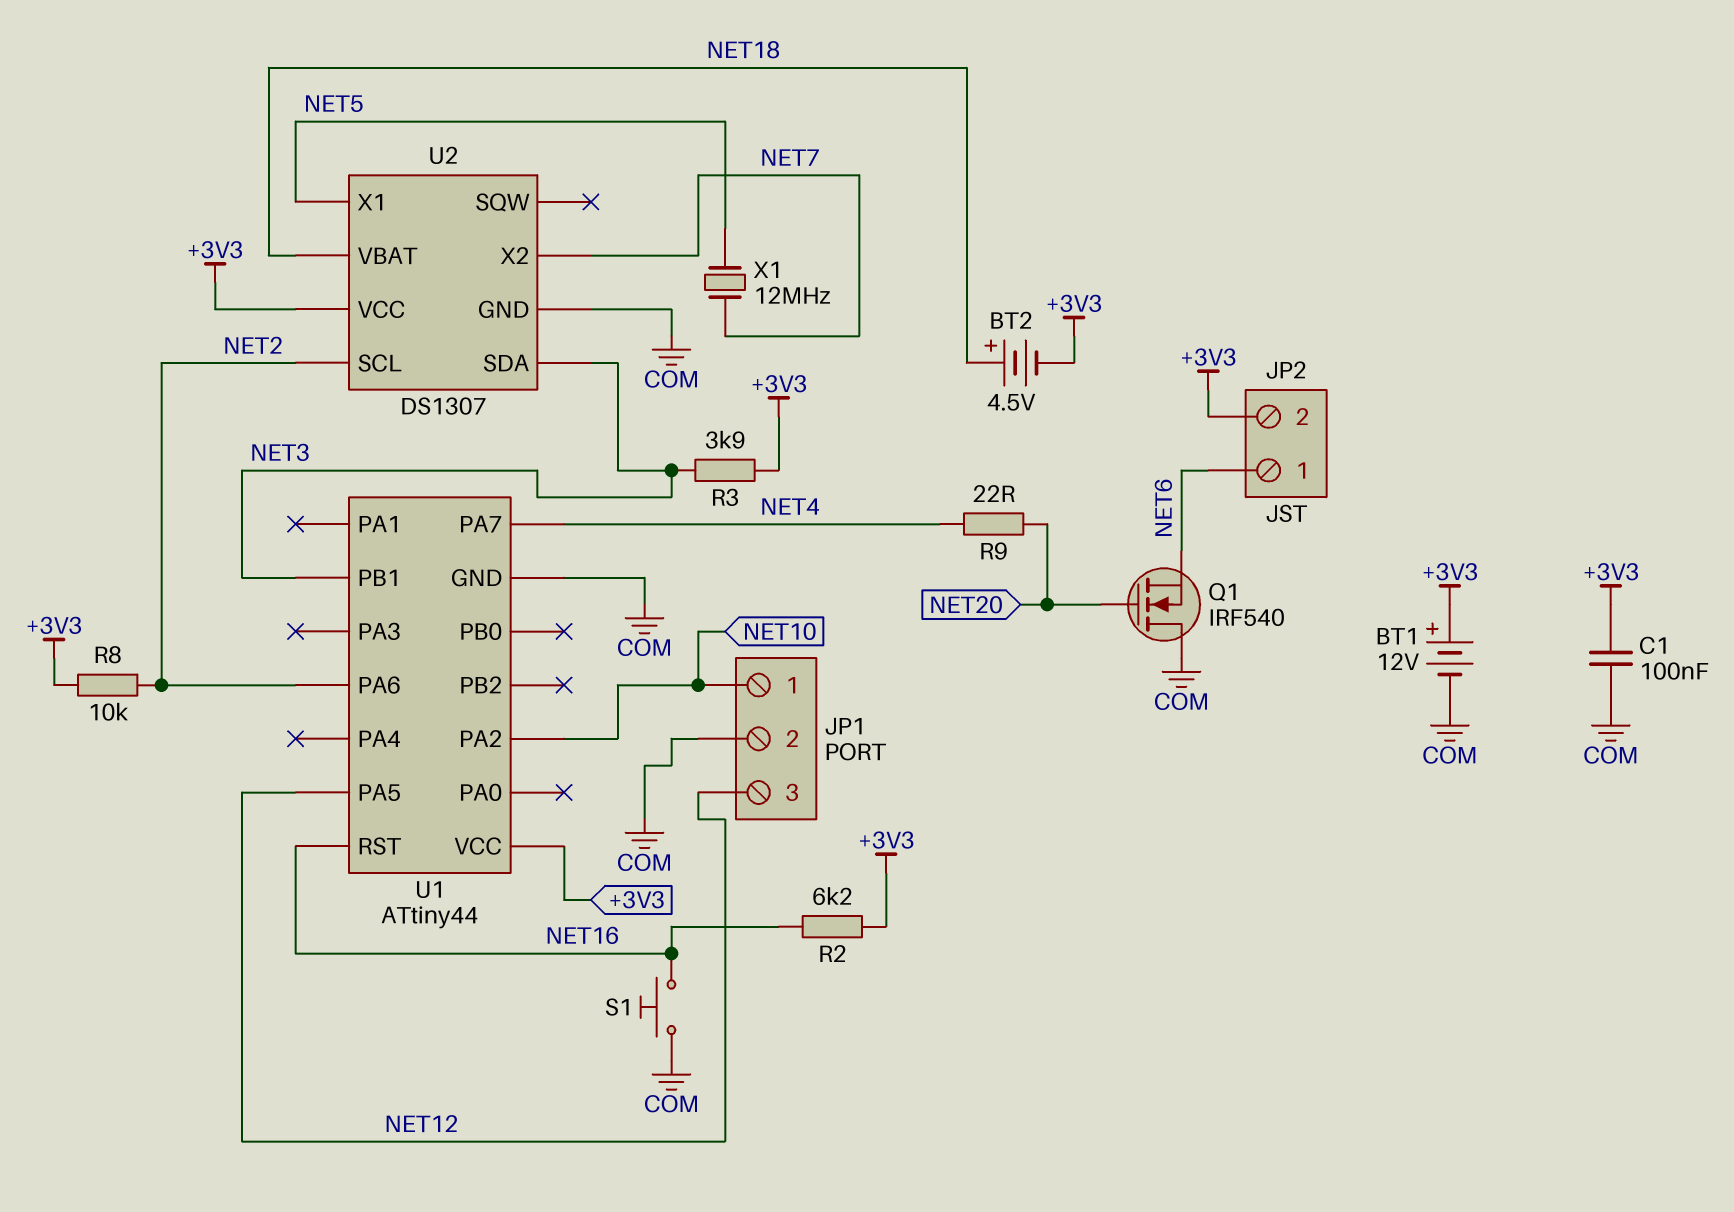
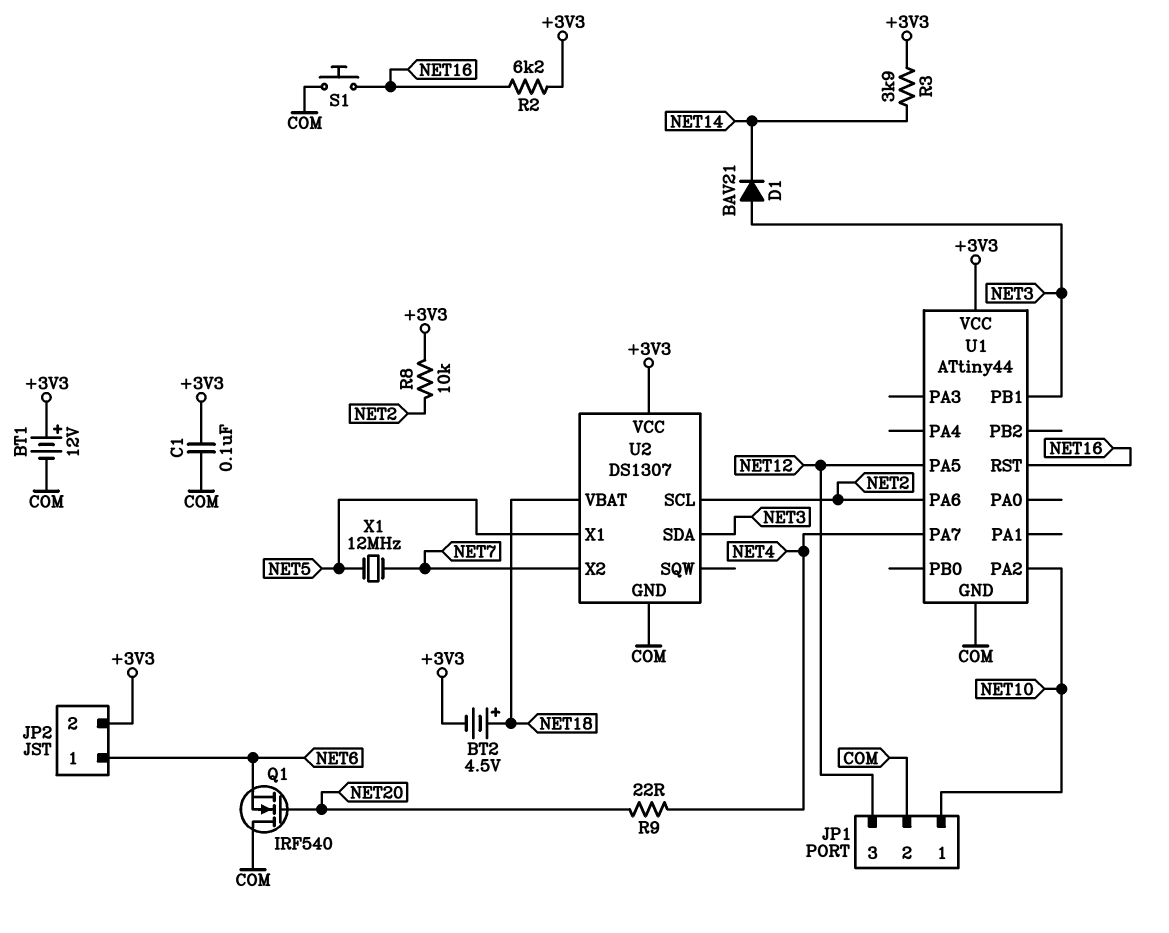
D1: none -> diode BAV21 (A NET3, K NET14)
R3: 3.9k (+3V3, NET3) -> 3.9k (+3V3, NET14)

